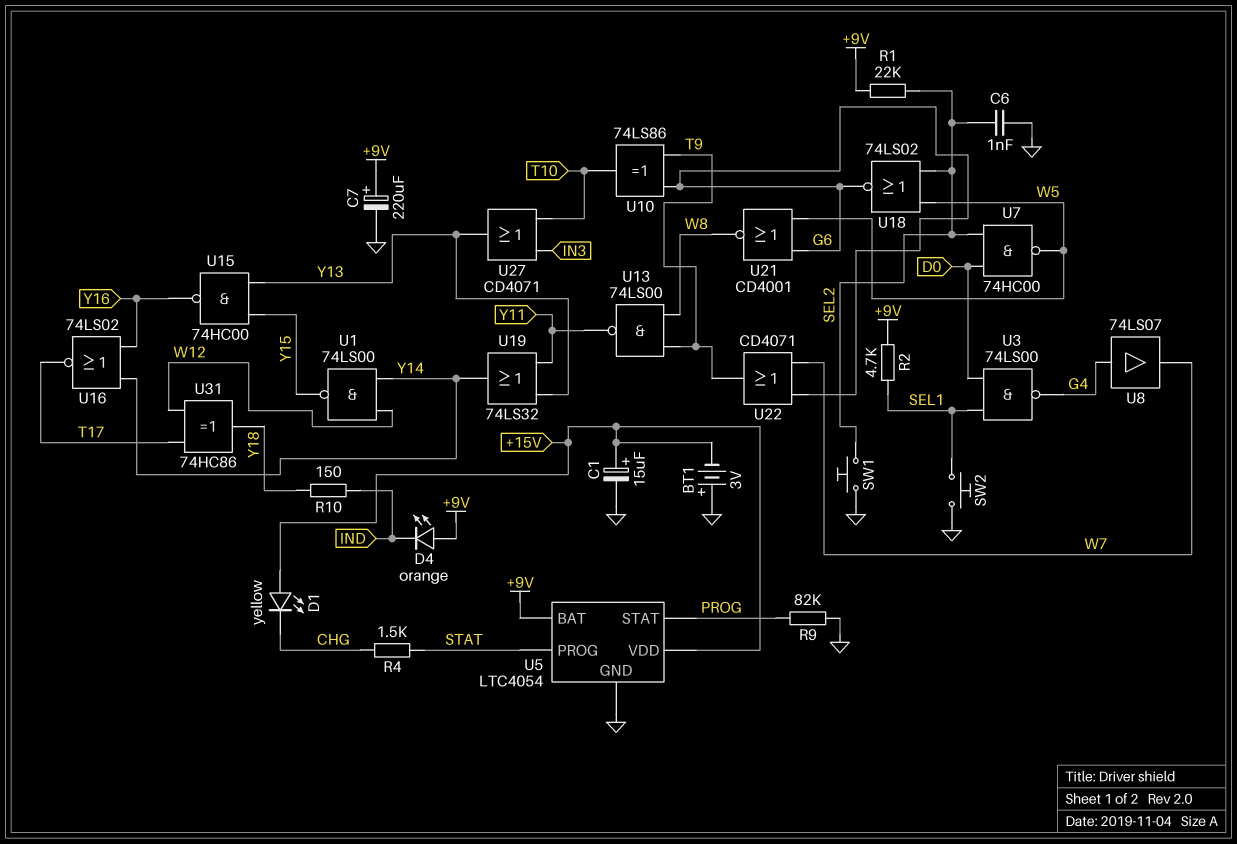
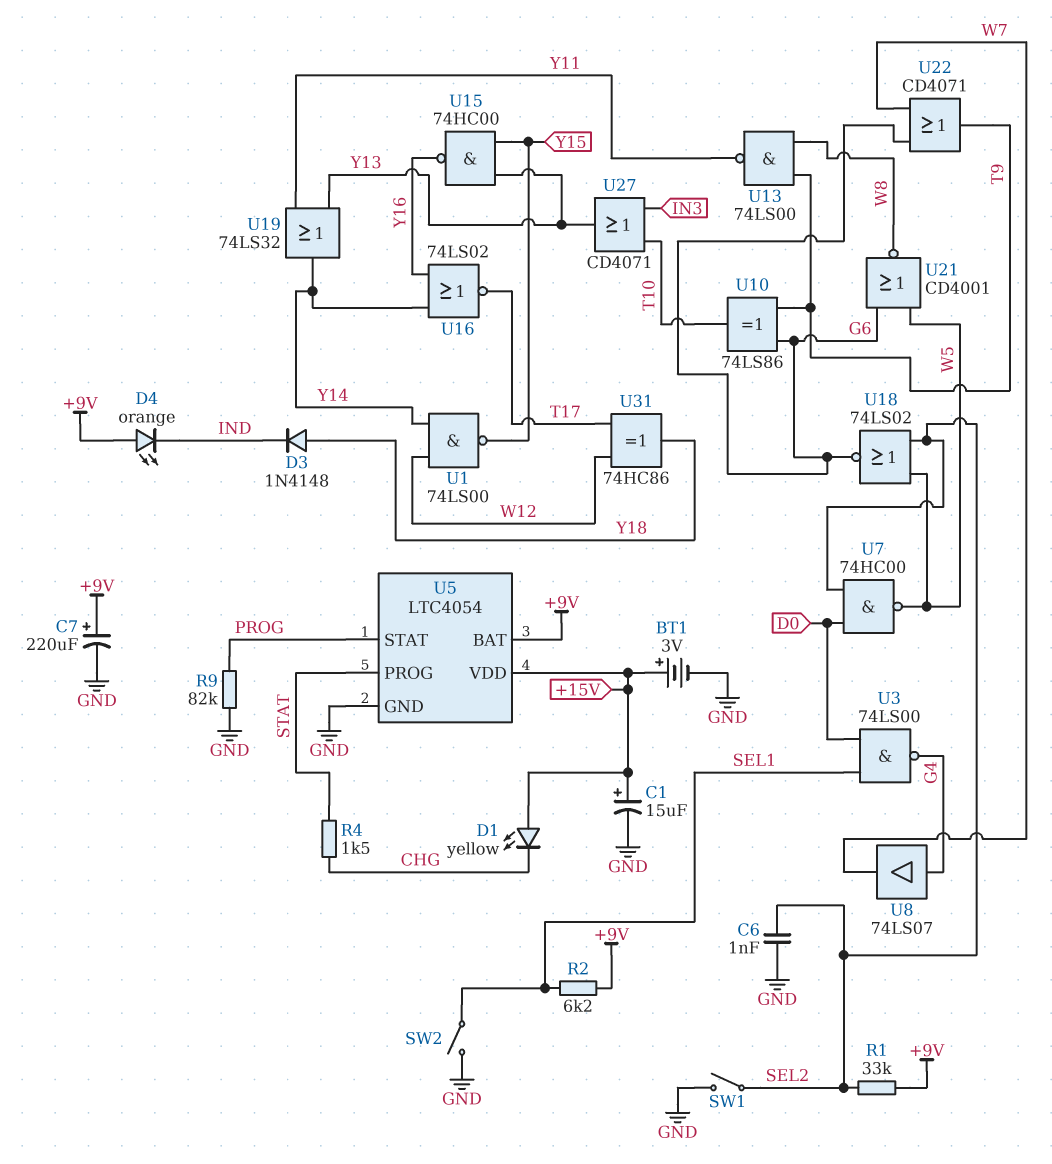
BT1: 3V (plus GND, minus +15V) -> 3V (plus +15V, minus GND)
D3: none -> diode 1N4148 (A Y18, K IND)
R1: 22k (+9V, SEL2) -> 33k (+9V, SEL2)
R2: 4.7k (+9V, SEL1) -> 6.2k (+9V, SEL1)
R10: 150 (IND, Y18) -> none
SW1: button (GND, SEL2) -> switch (GND, SEL2)
SW2: button (GND, SEL1) -> switch (GND, SEL1)

